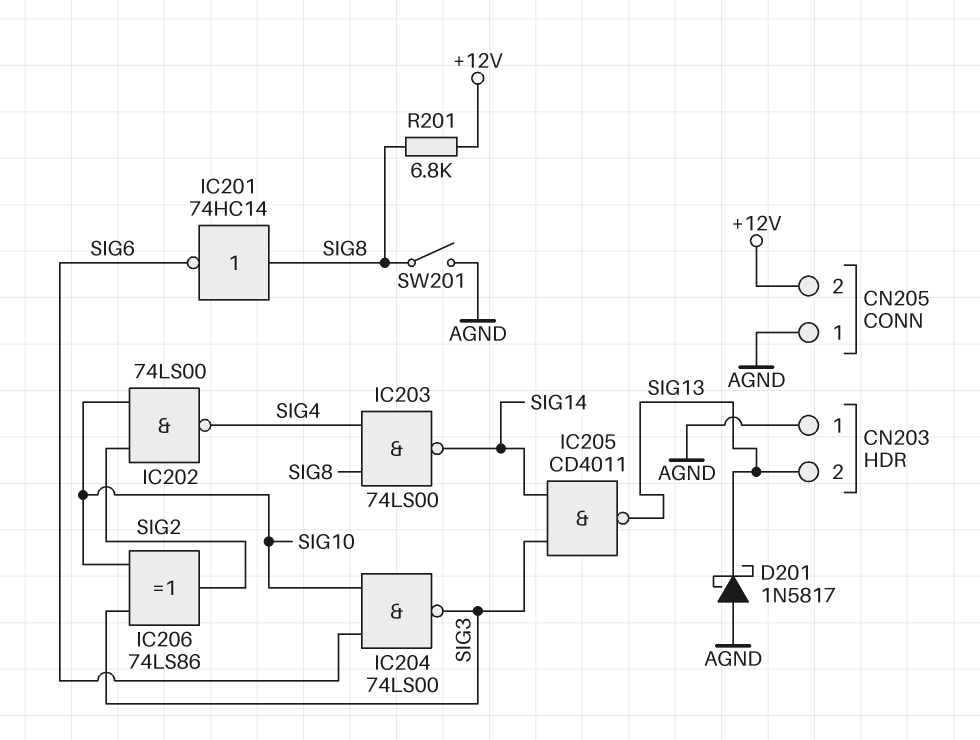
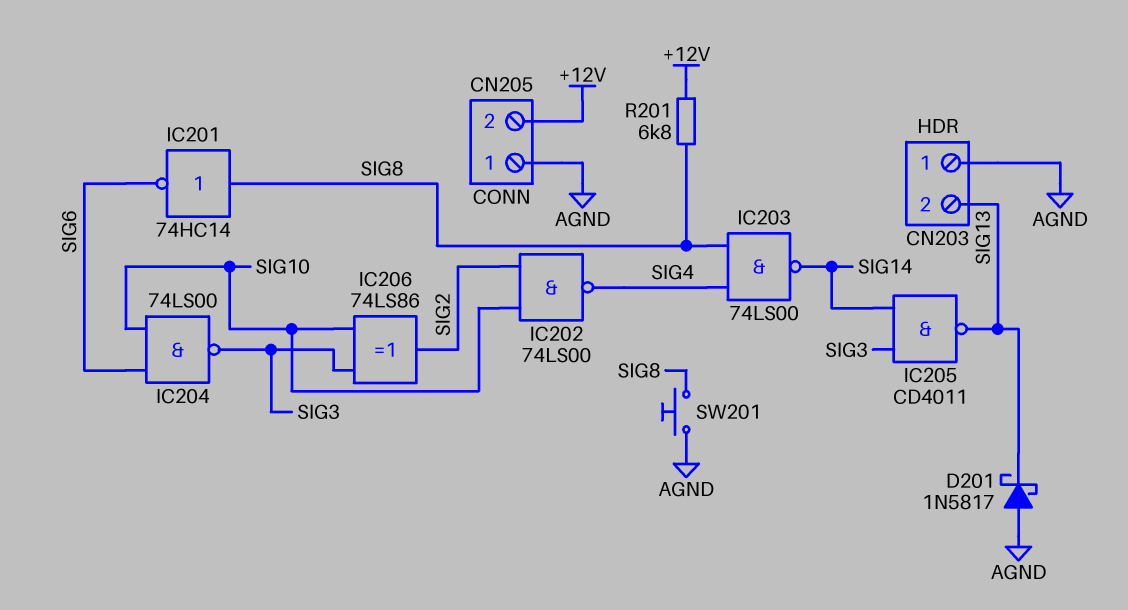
SW201: switch (AGND, SIG8) -> button (AGND, SIG8)

